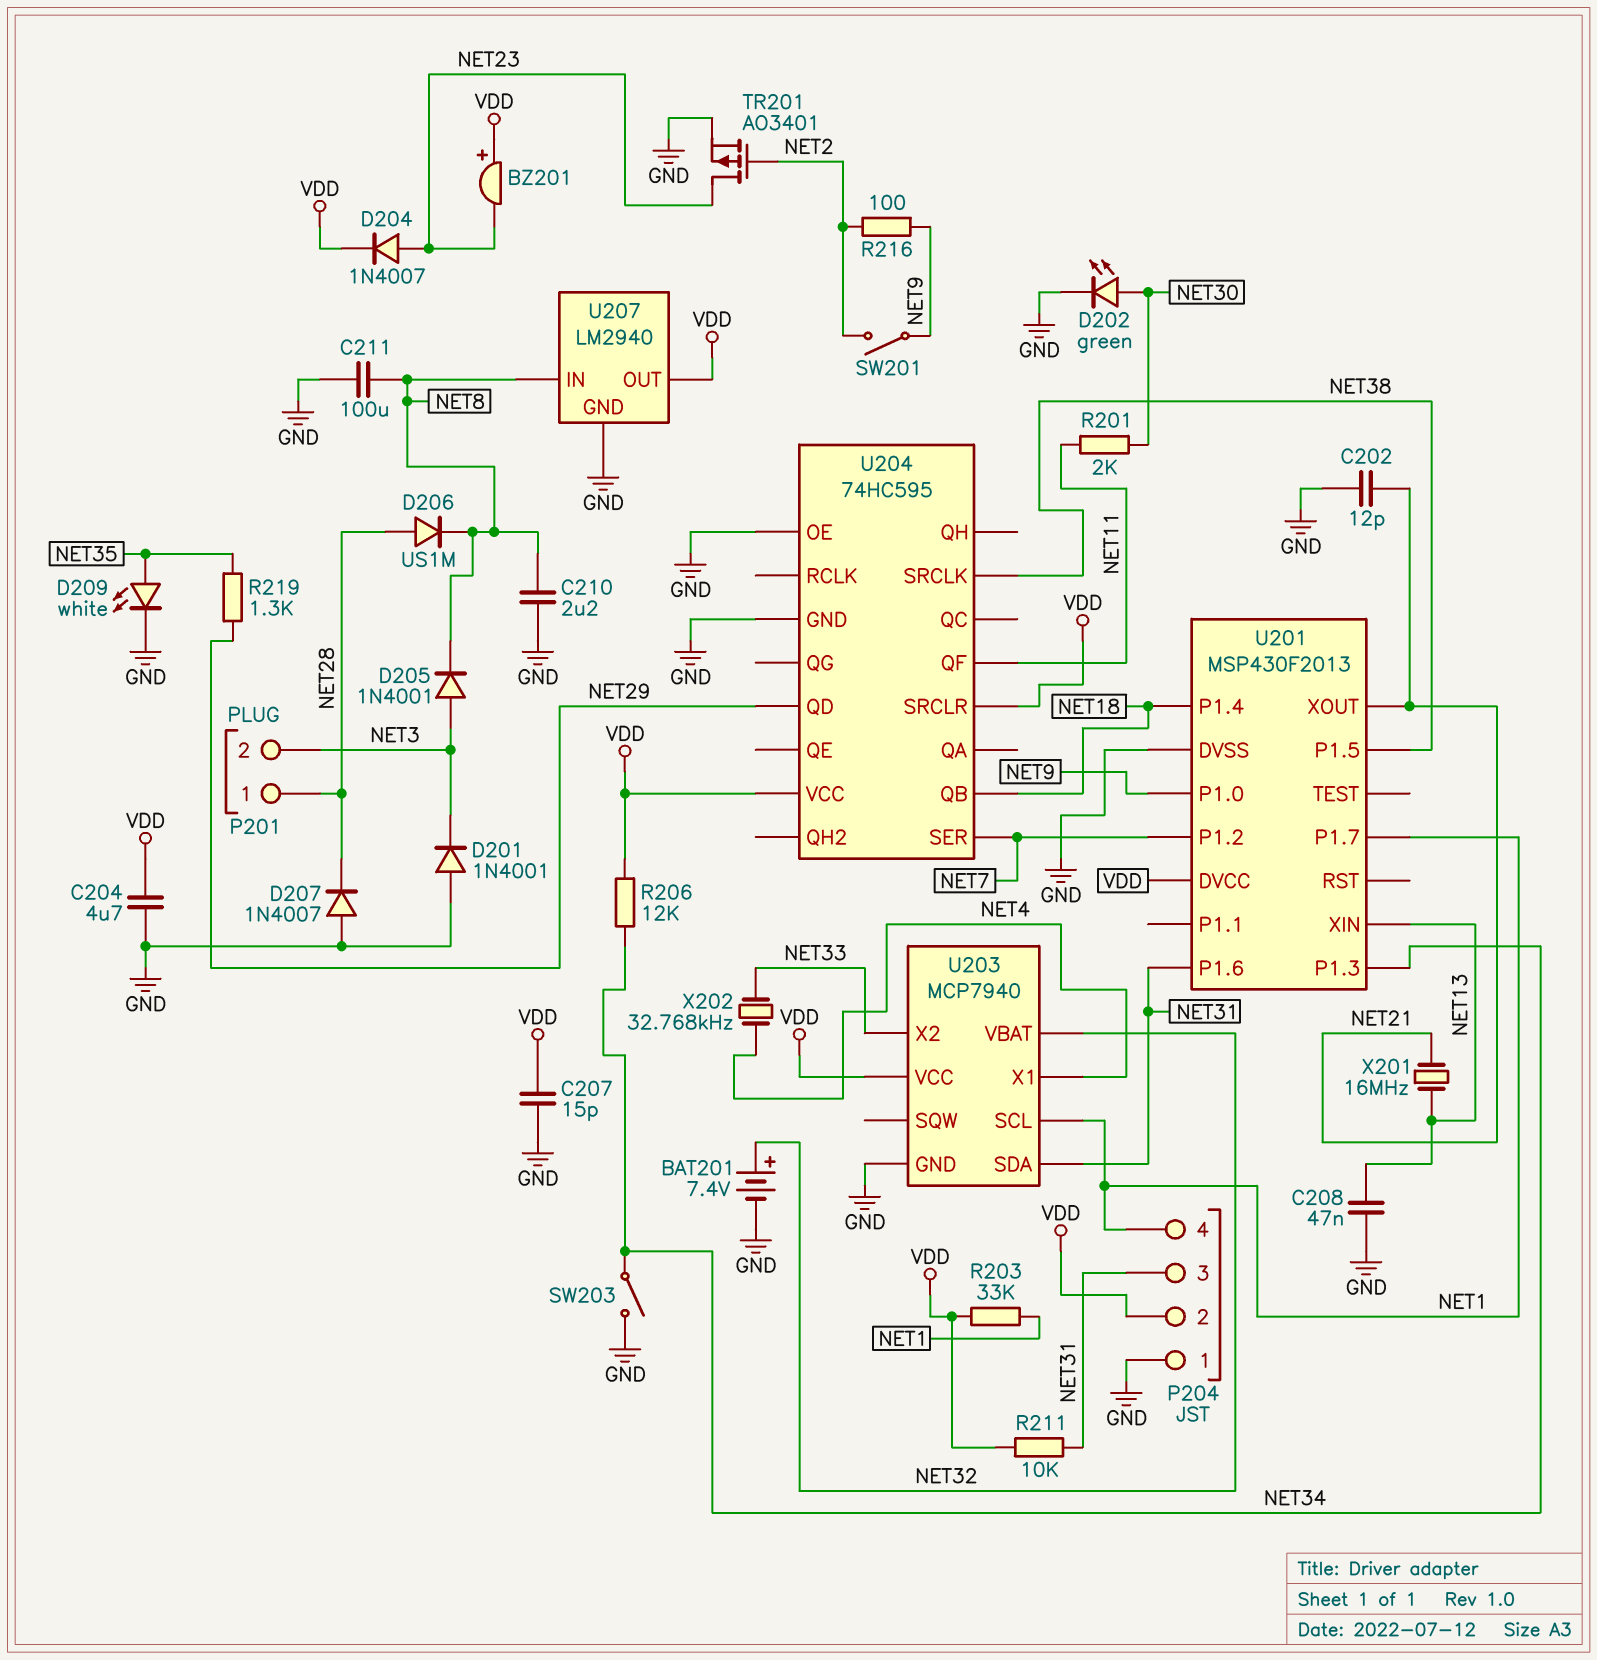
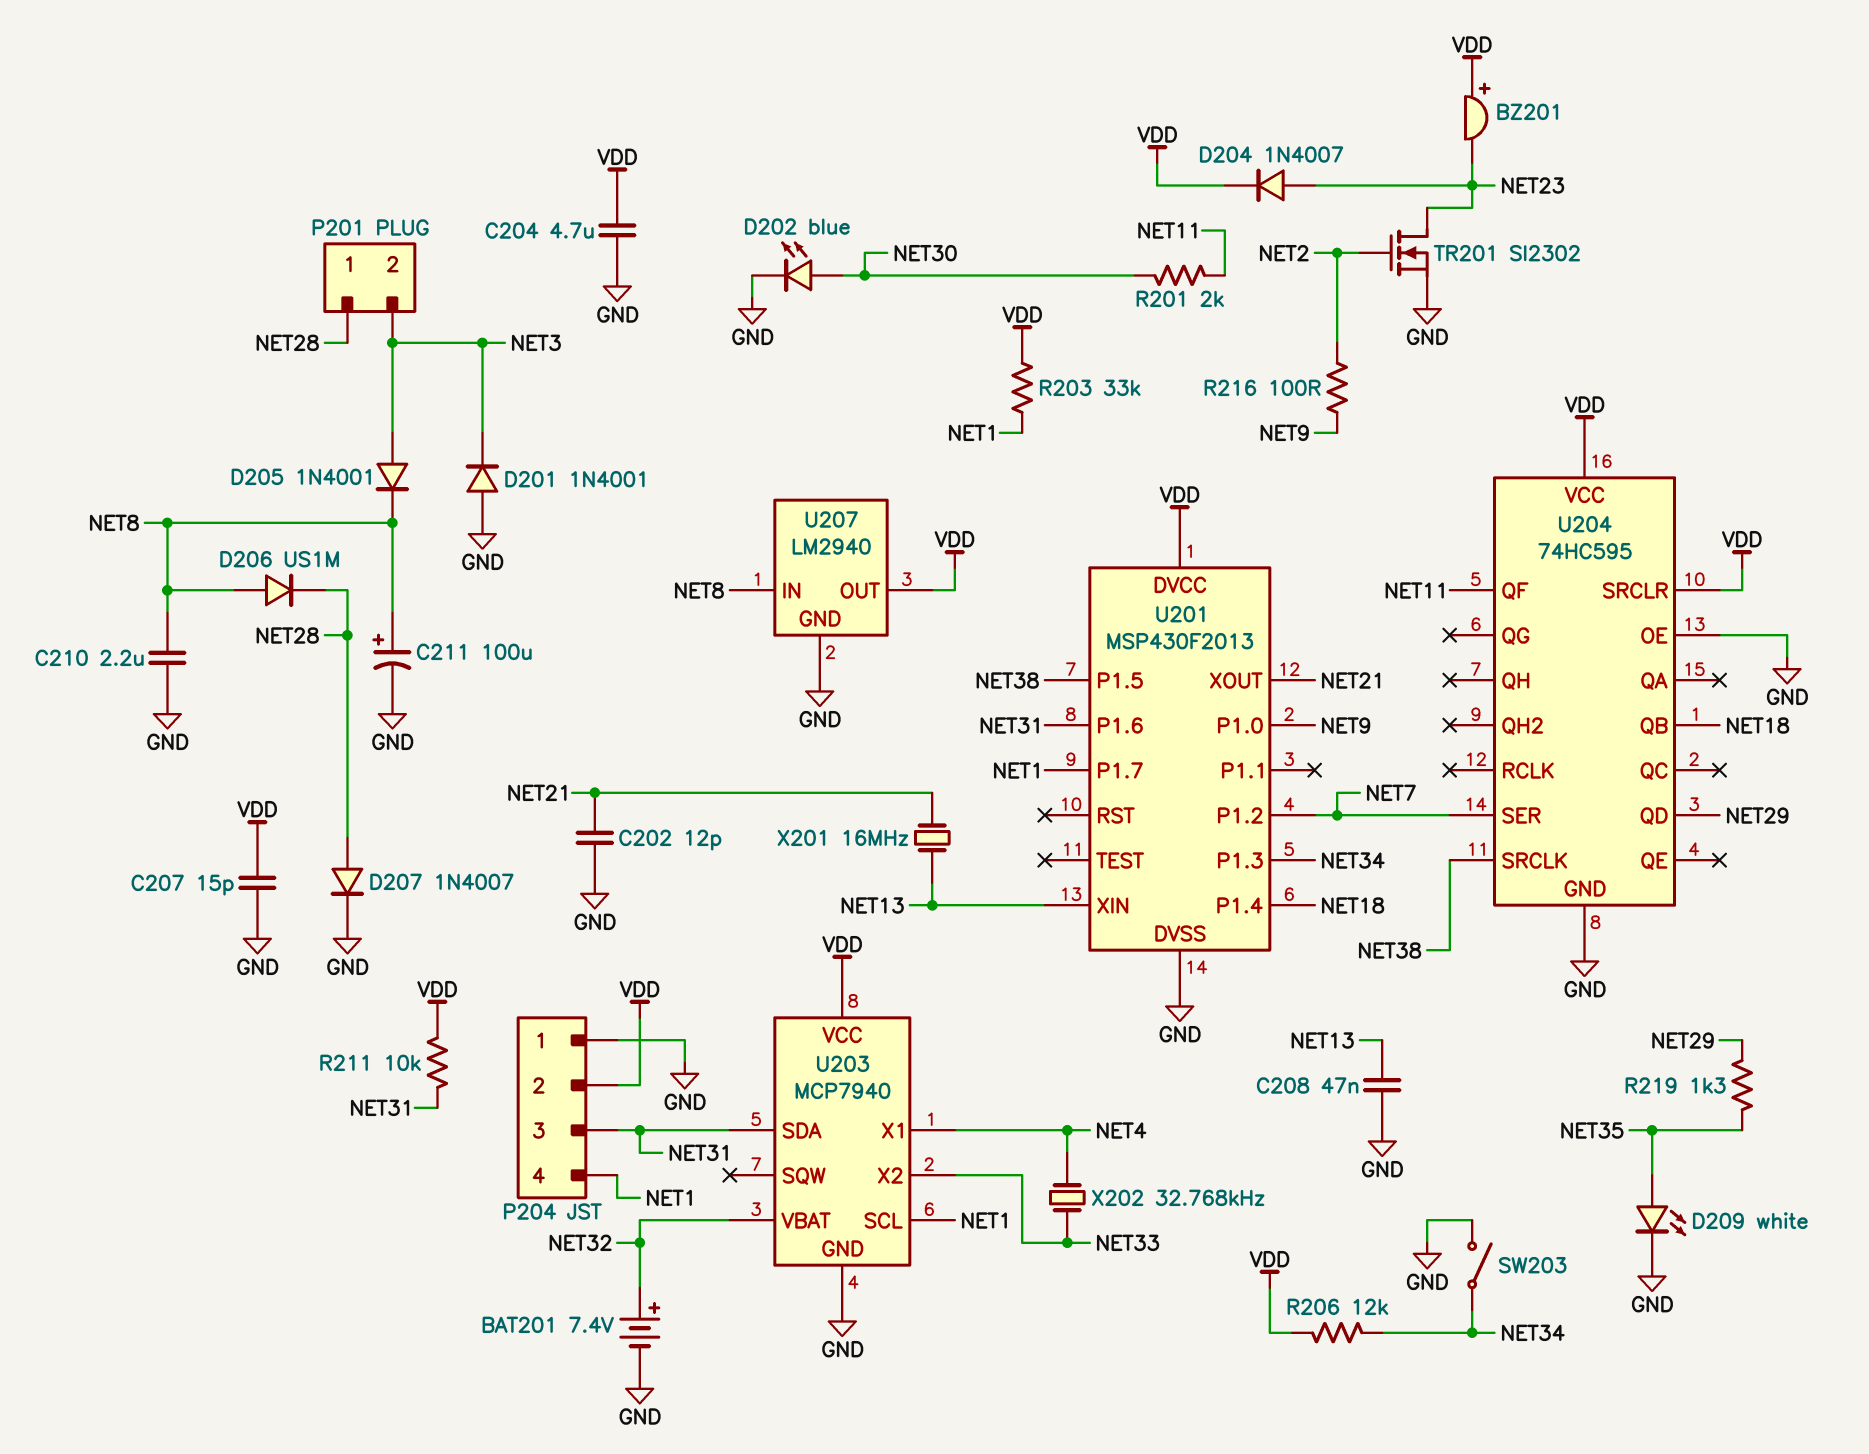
C211: 100uF (GND, NET8) -> 100uF (plus NET8, minus GND)
D202: LED green (A NET30, K GND) -> LED blue (A NET30, K GND)
D206: diode US1M (A NET28, K NET8) -> diode US1M (A NET8, K NET28)
D207: diode 1N4007 (A GND, K NET28) -> diode 1N4007 (A NET28, K GND)
SW201: switch (NET2, NET9) -> none
TR201: PMOS AO3401 (G NET2, D NET23, S GND) -> NMOS SI2302 (G NET2, D NET23, S GND)

